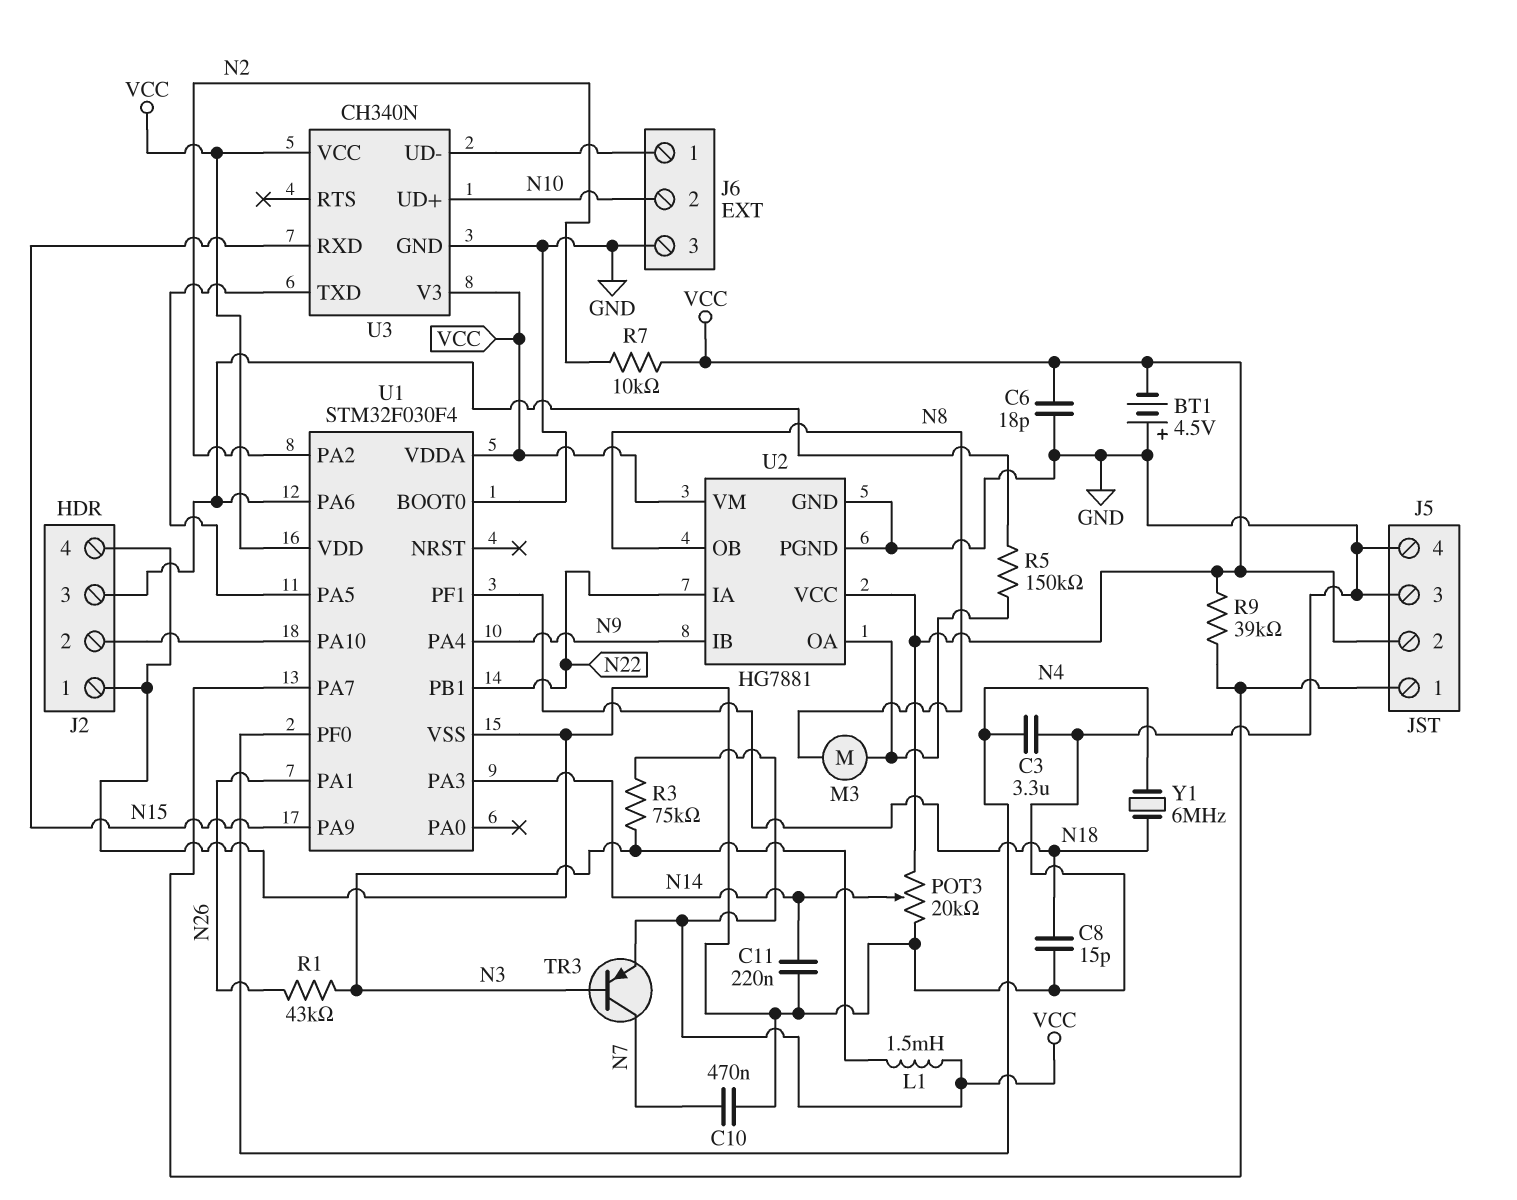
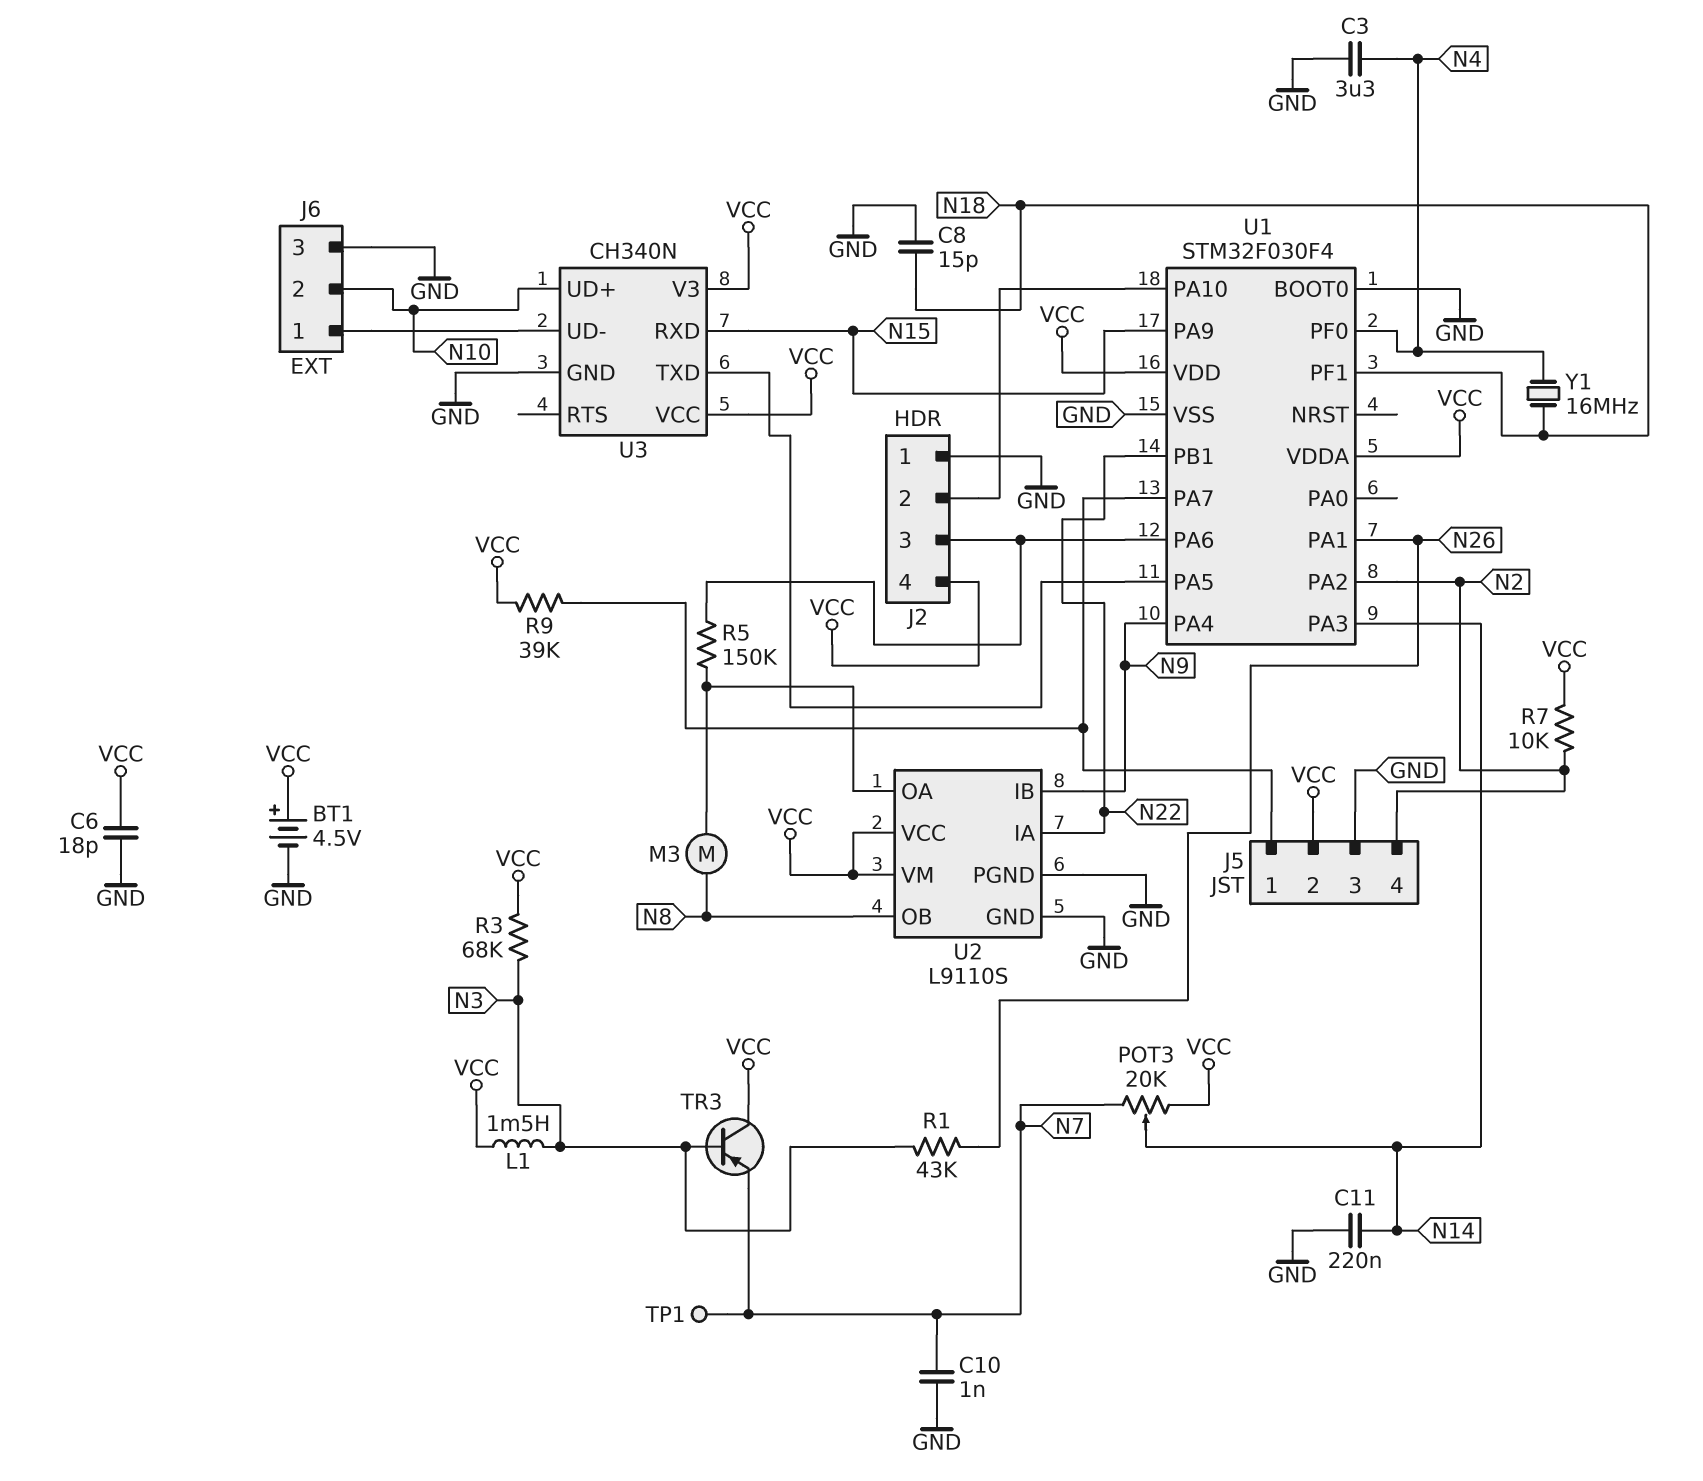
BT1: 4.5V (plus GND, minus VCC) -> 4.5V (plus VCC, minus GND)
C10: 470nF (GND, N7) -> 1nF (GND, N7)
J2 pin 4: GND -> VCC
J5 pin 4: GND -> N2
POT3: 20k (GND, VCC, wiper N14) -> 20k (N7, VCC, wiper N14)
R3: 75k (N3, VCC) -> 68k (N3, VCC)
TP1: none -> test point (N7)
TR3: PNP (B N3, C N7, E VCC) -> PNP (B N3, C VCC, E N7)
U2: HG7881 -> L9110S
Y1: 6MHz (N4, N18) -> 16MHz (N4, N18)

